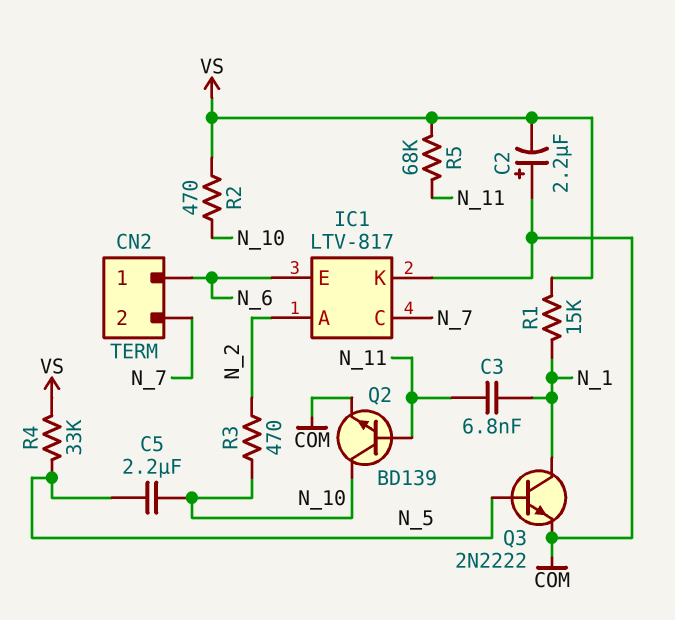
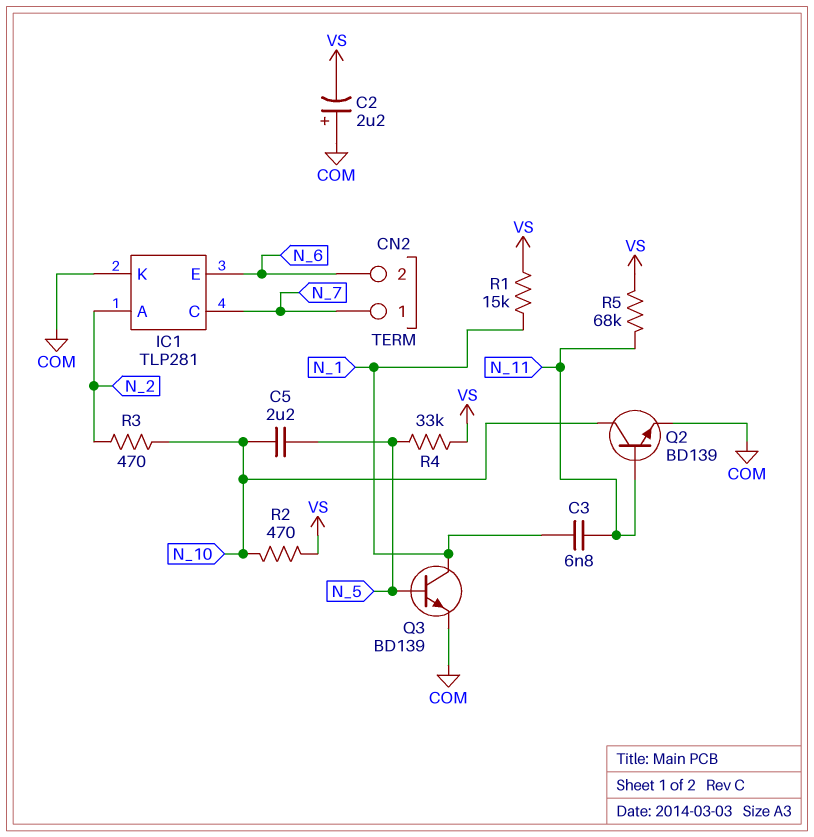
CN2 pin 1: N_6 -> N_7
CN2 pin 2: N_7 -> N_6
IC1: LTV-817 -> TLP281
Q3: NPN 2N2222 (B N_5, C N_1, E COM) -> NPN BD139 (B N_5, C N_1, E COM)

